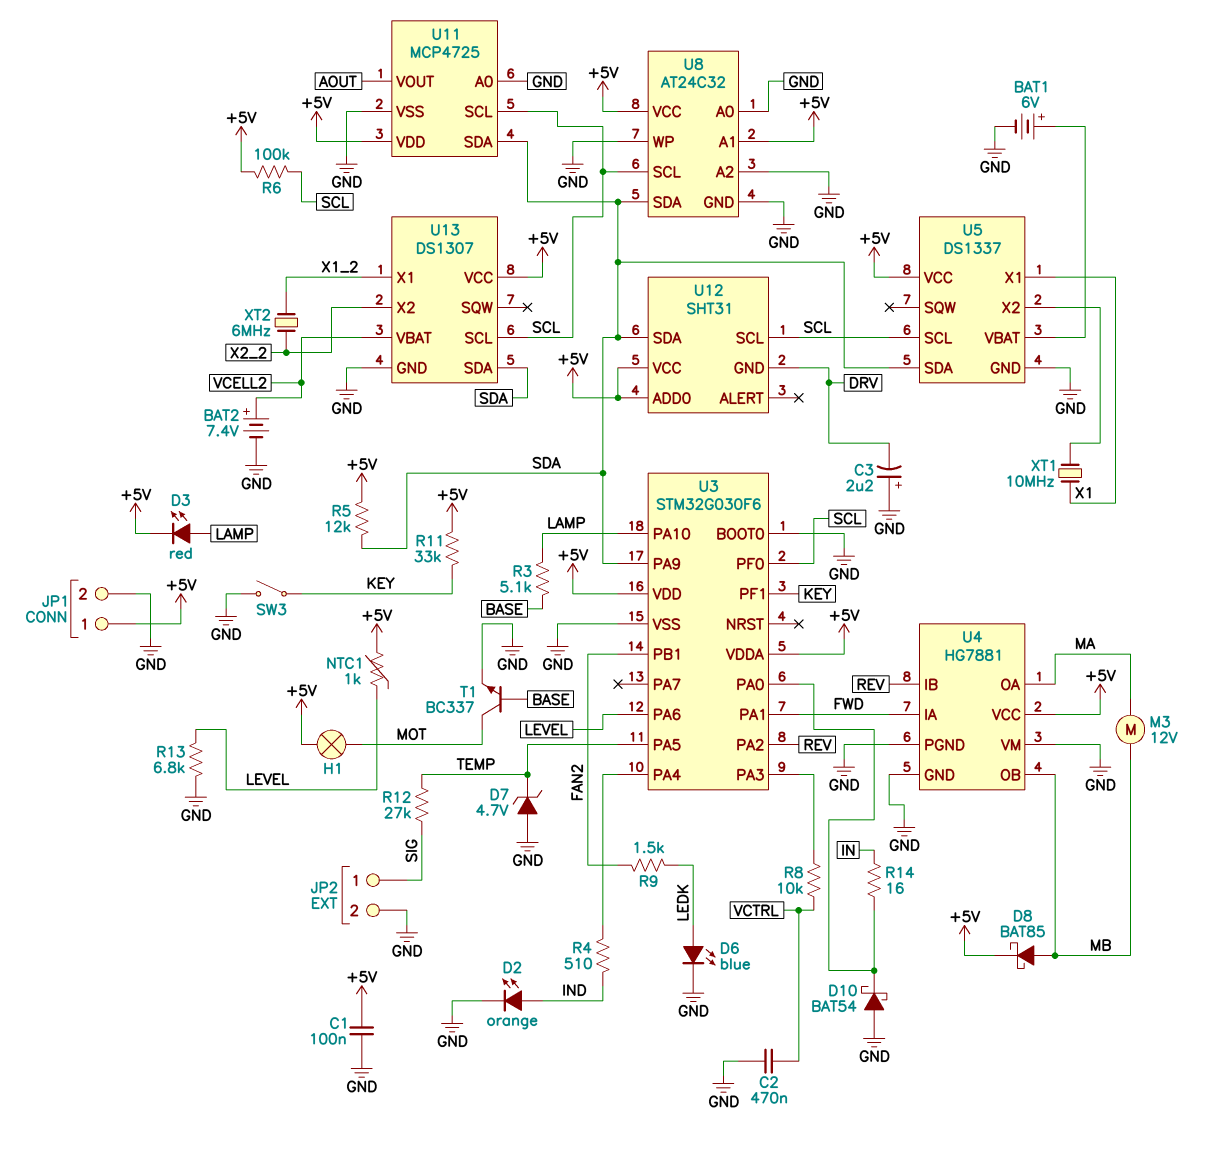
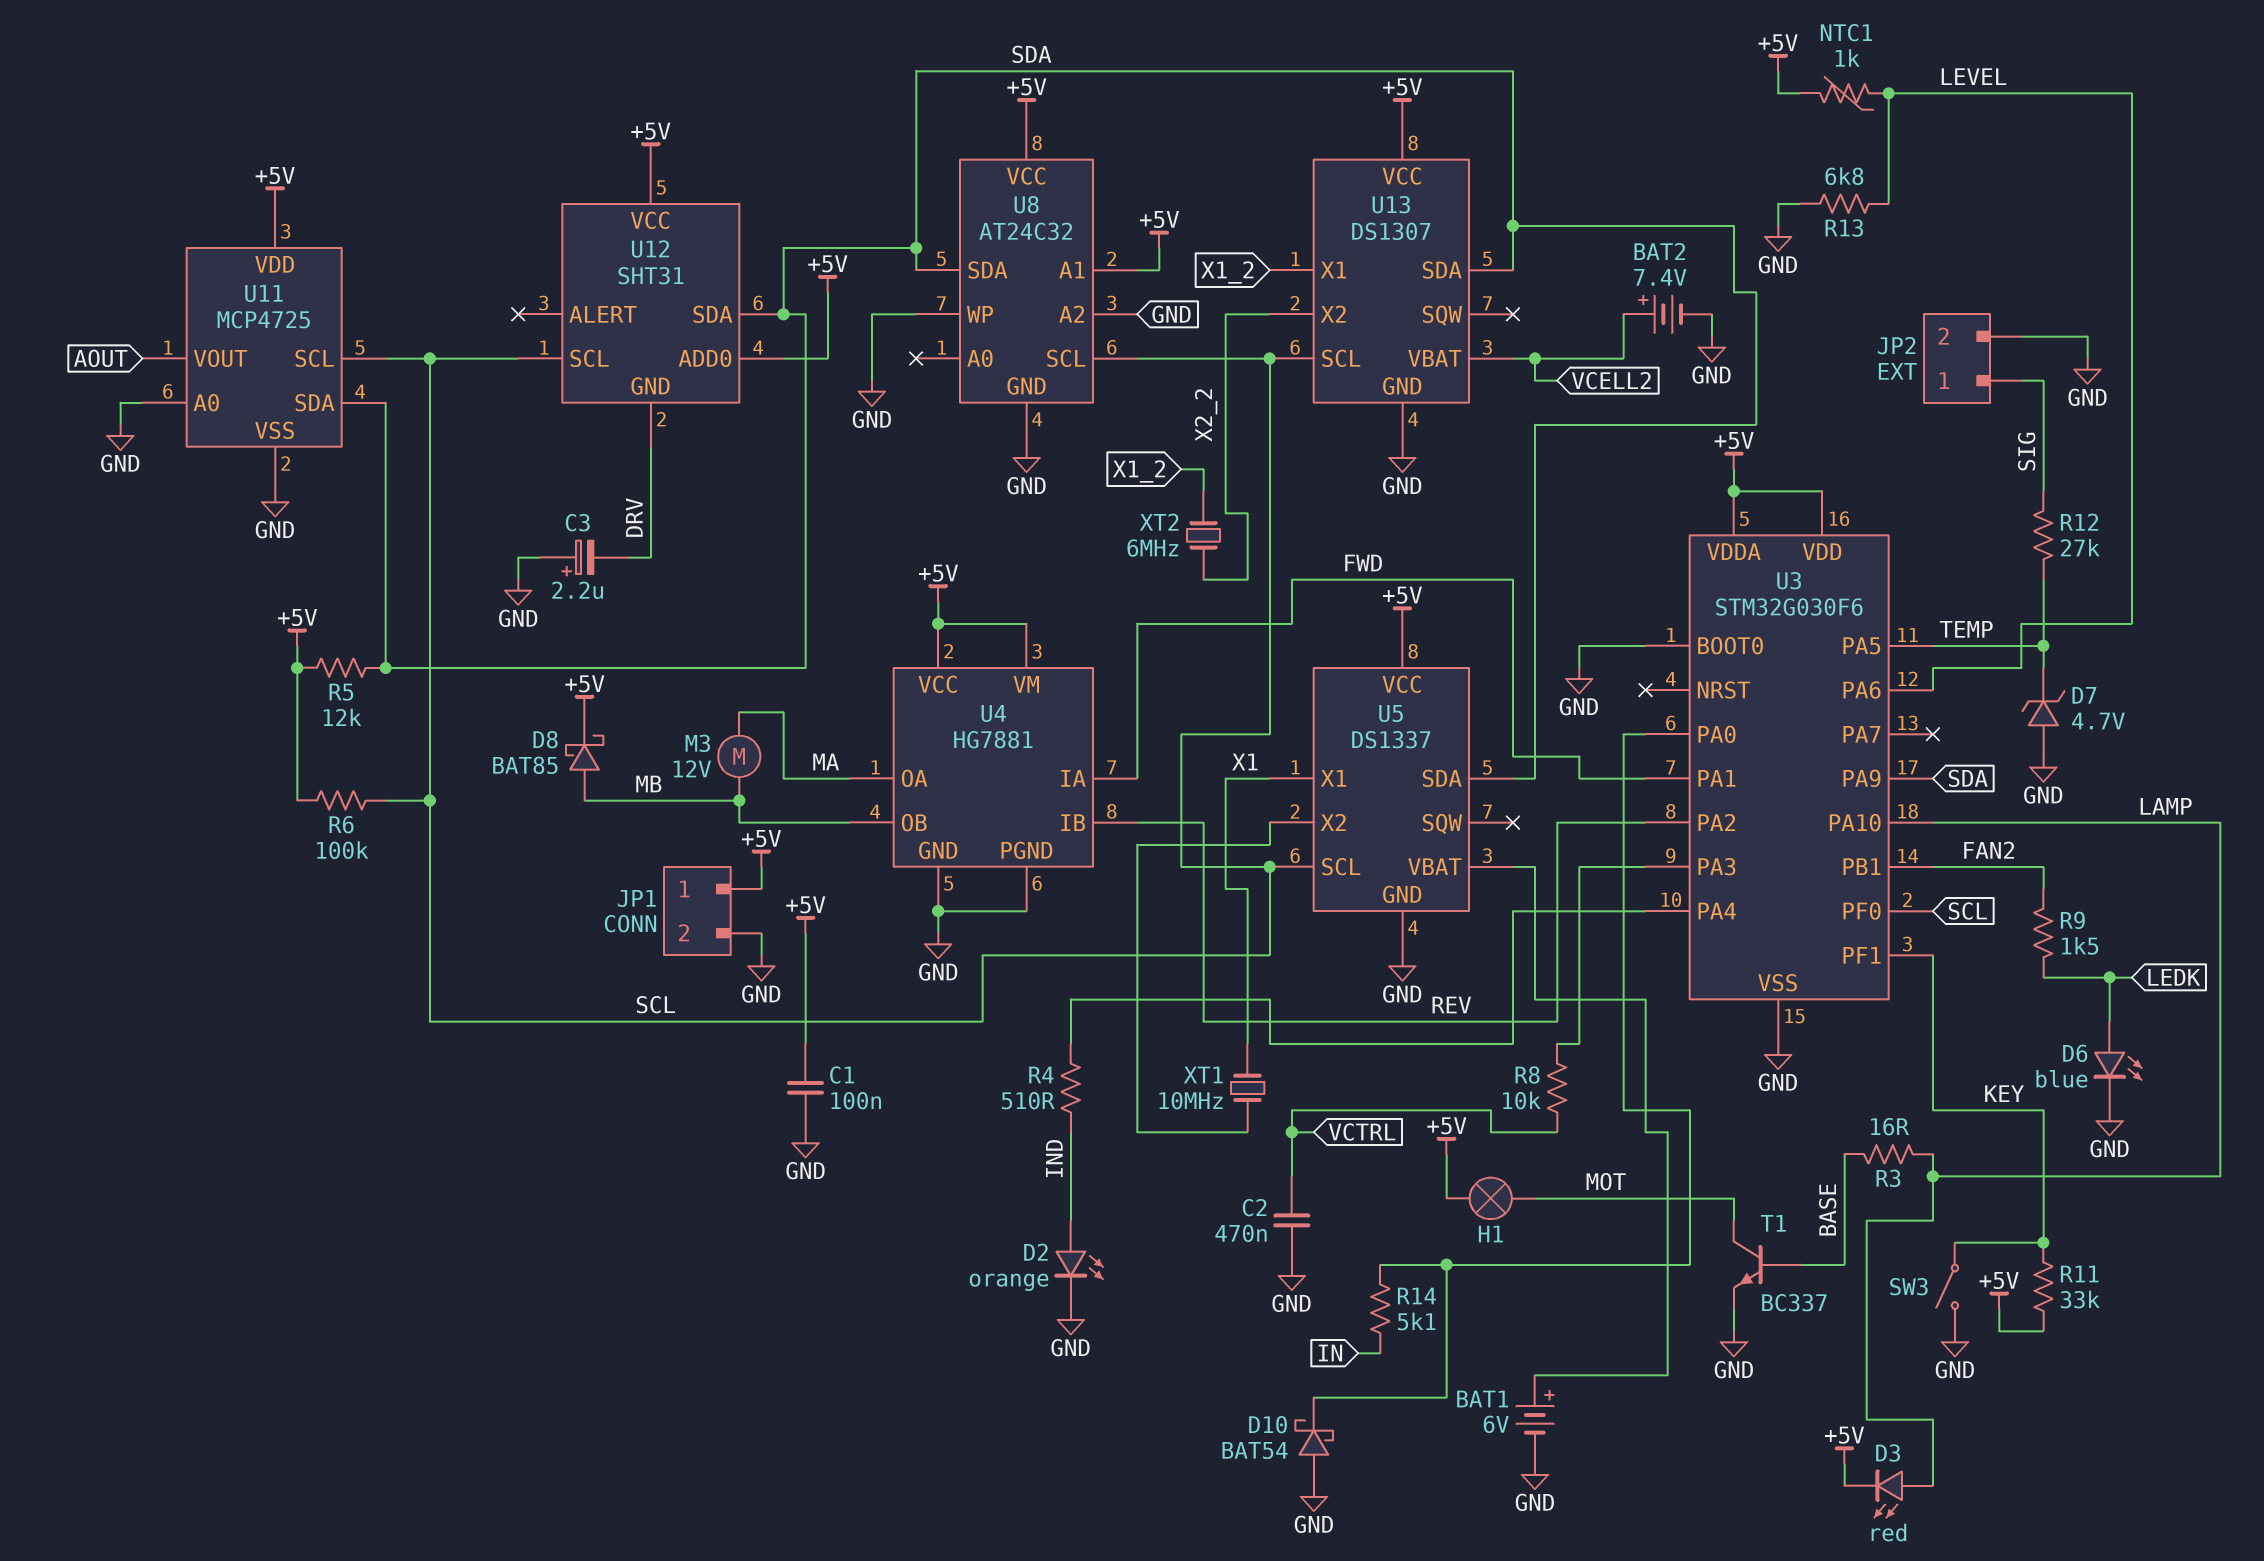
R3: 5.1k (BASE, LAMP) -> 16 (BASE, LAMP)
R14: 16 (IN, U3/PA0) -> 5.1k (IN, U3/PA0)
U4 pin VM: GND -> +5V
U8 pin A0: GND -> none

